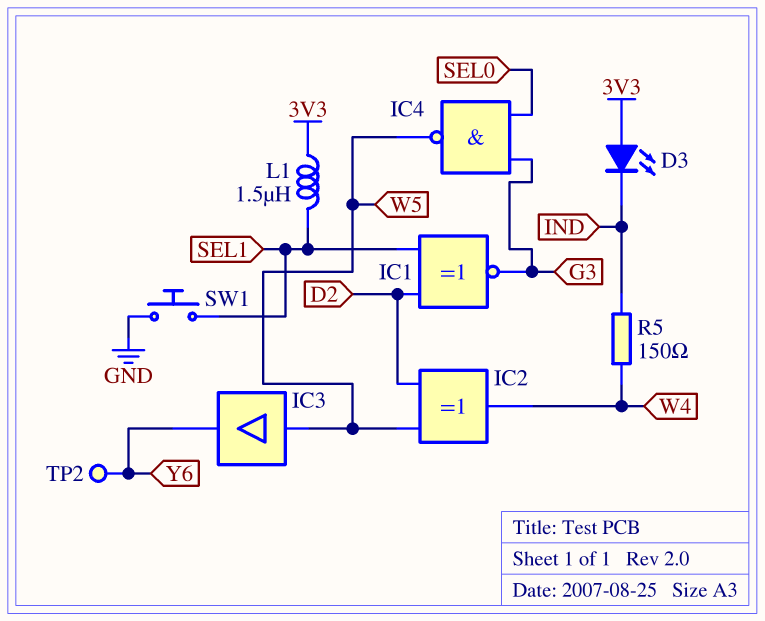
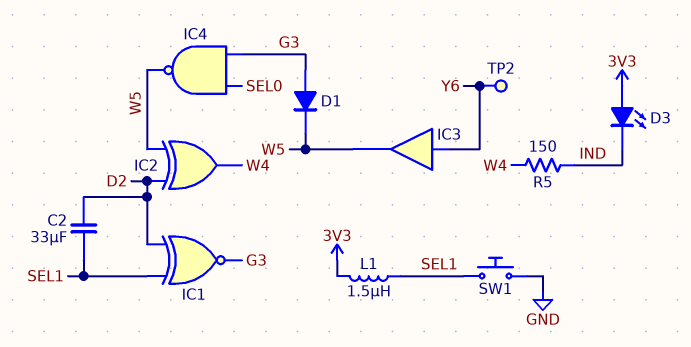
C2: none -> 33uF (D2, SEL1)
D1: none -> diode (A G3, K W5)
IC3: buffer (in W5, out Y6) -> buffer (in Y6, out W5)

